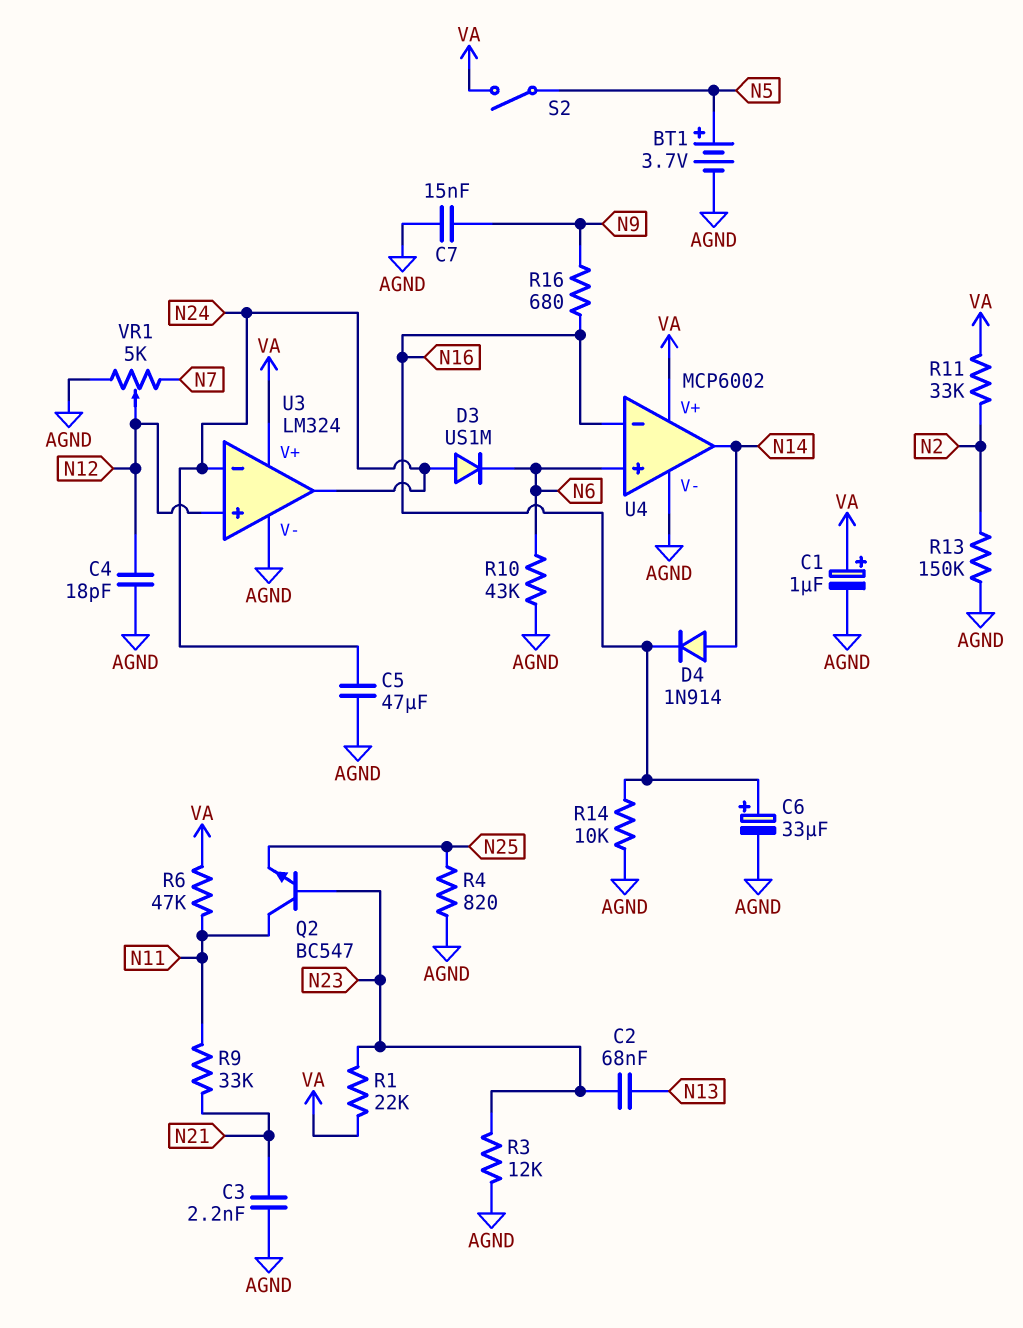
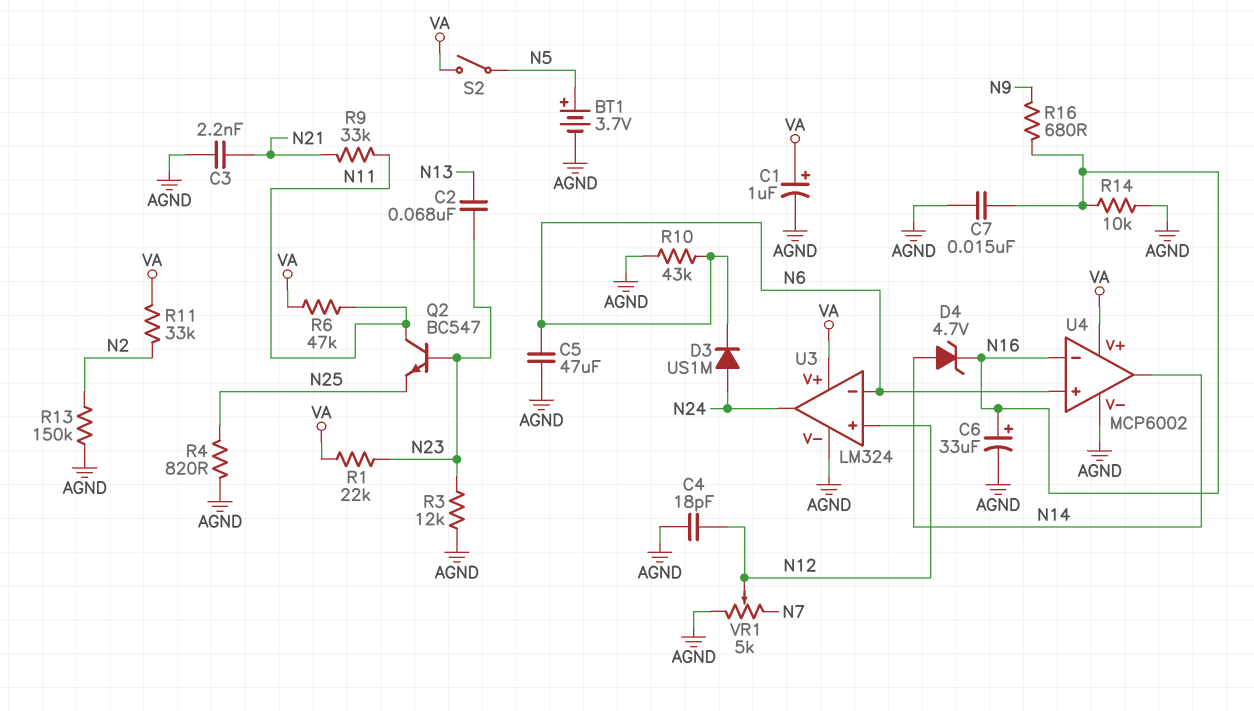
C5: 47uF (AGND, N24) -> 47uF (AGND, N6)
C7: 15nF (AGND, N9) -> 15nF (AGND, N16)
D4: diode 1N914 (A N14, K N16) -> zener 4.7V (A N14, K N16)
U3 pin in-: N24 -> N6

